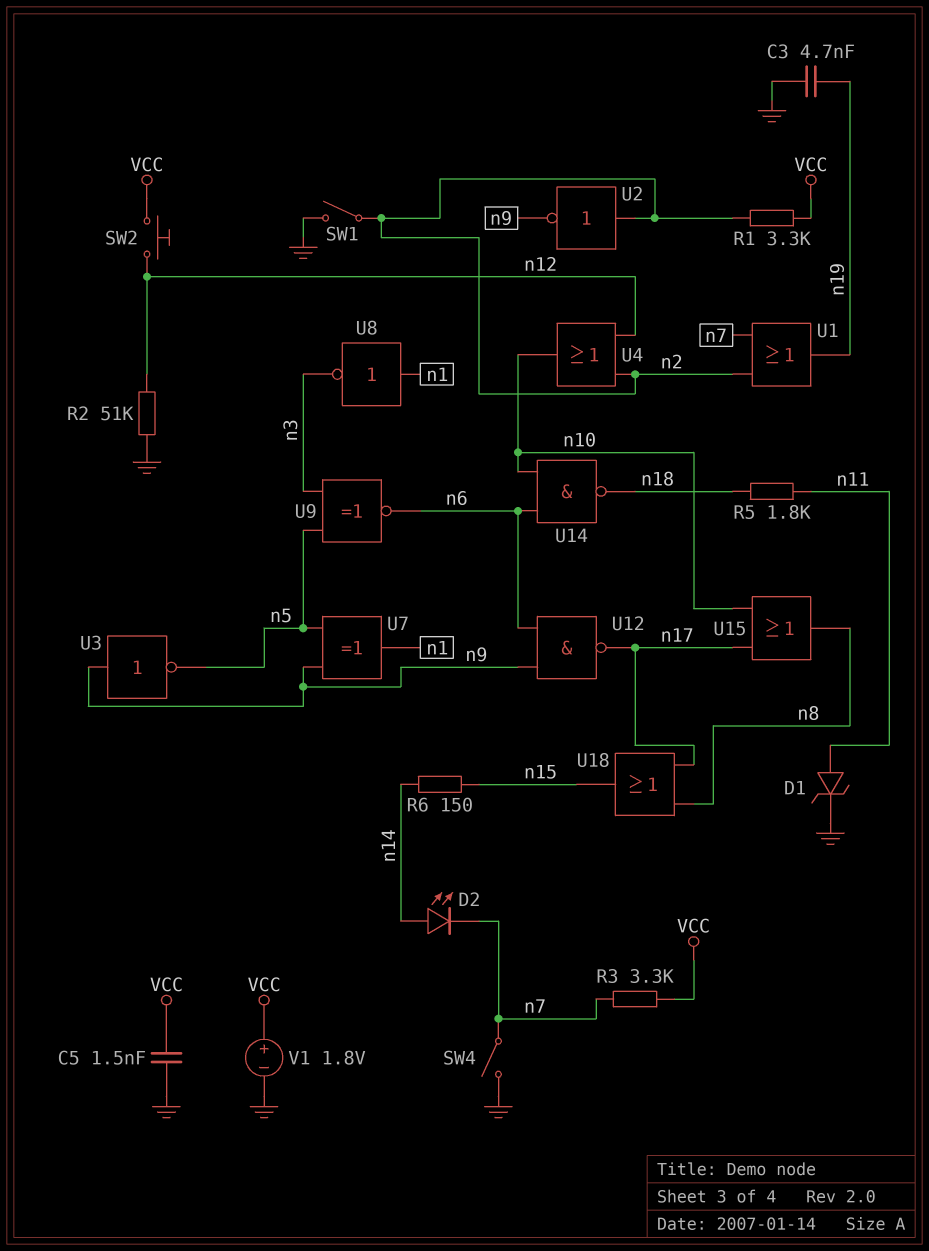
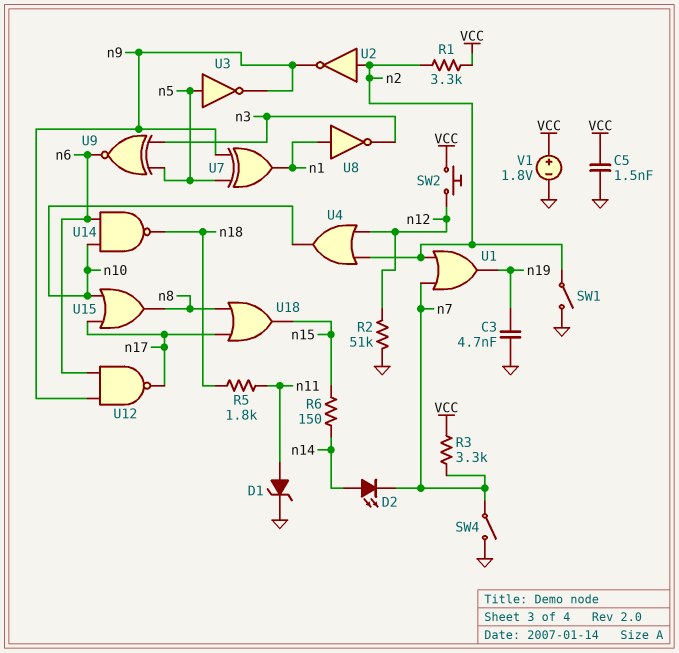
U3: NOT (in n9, out n5) -> NOT (in n5, out n9)

